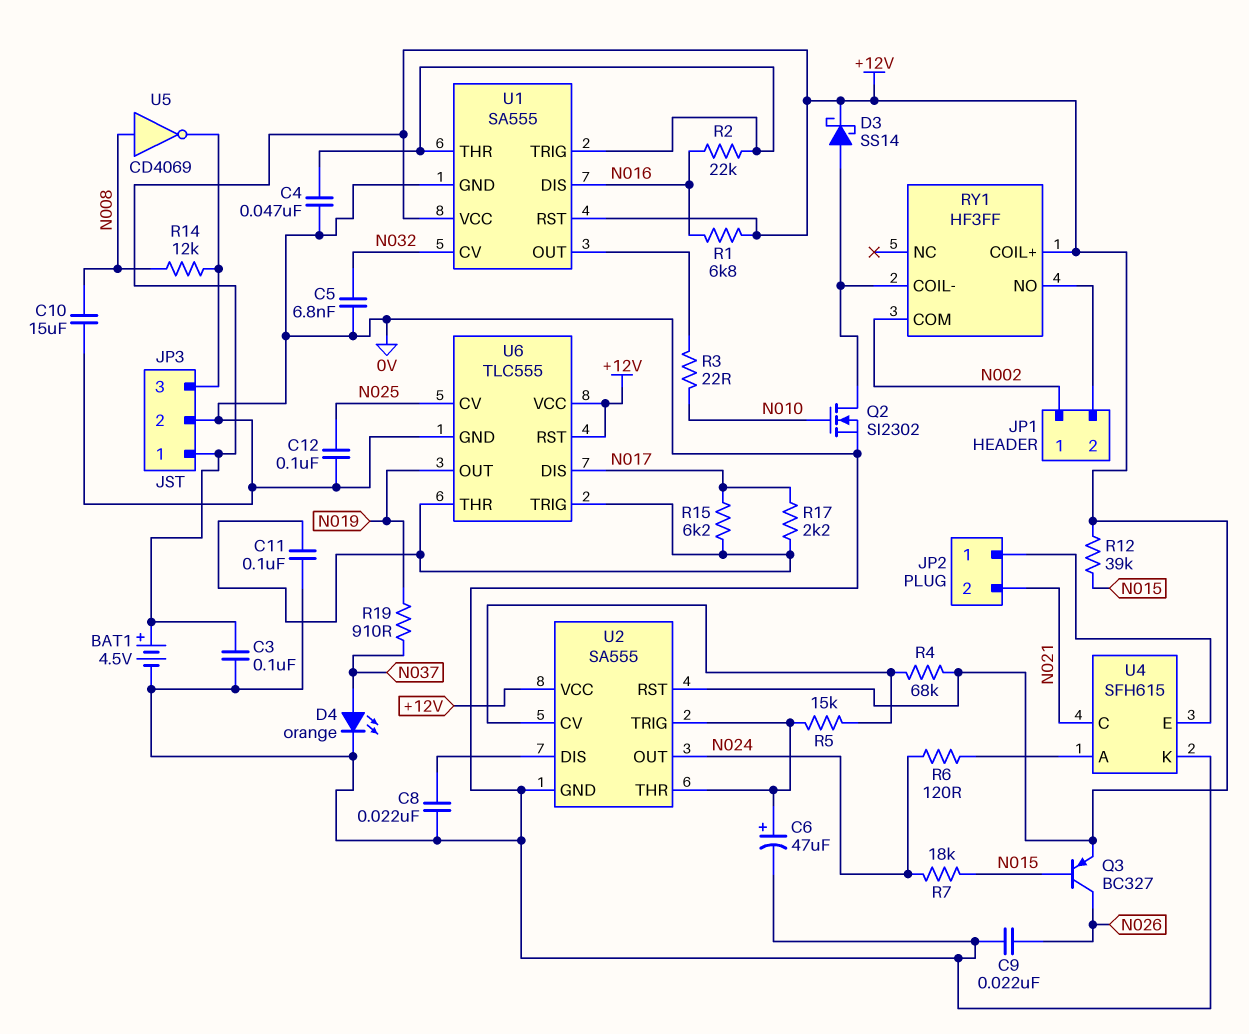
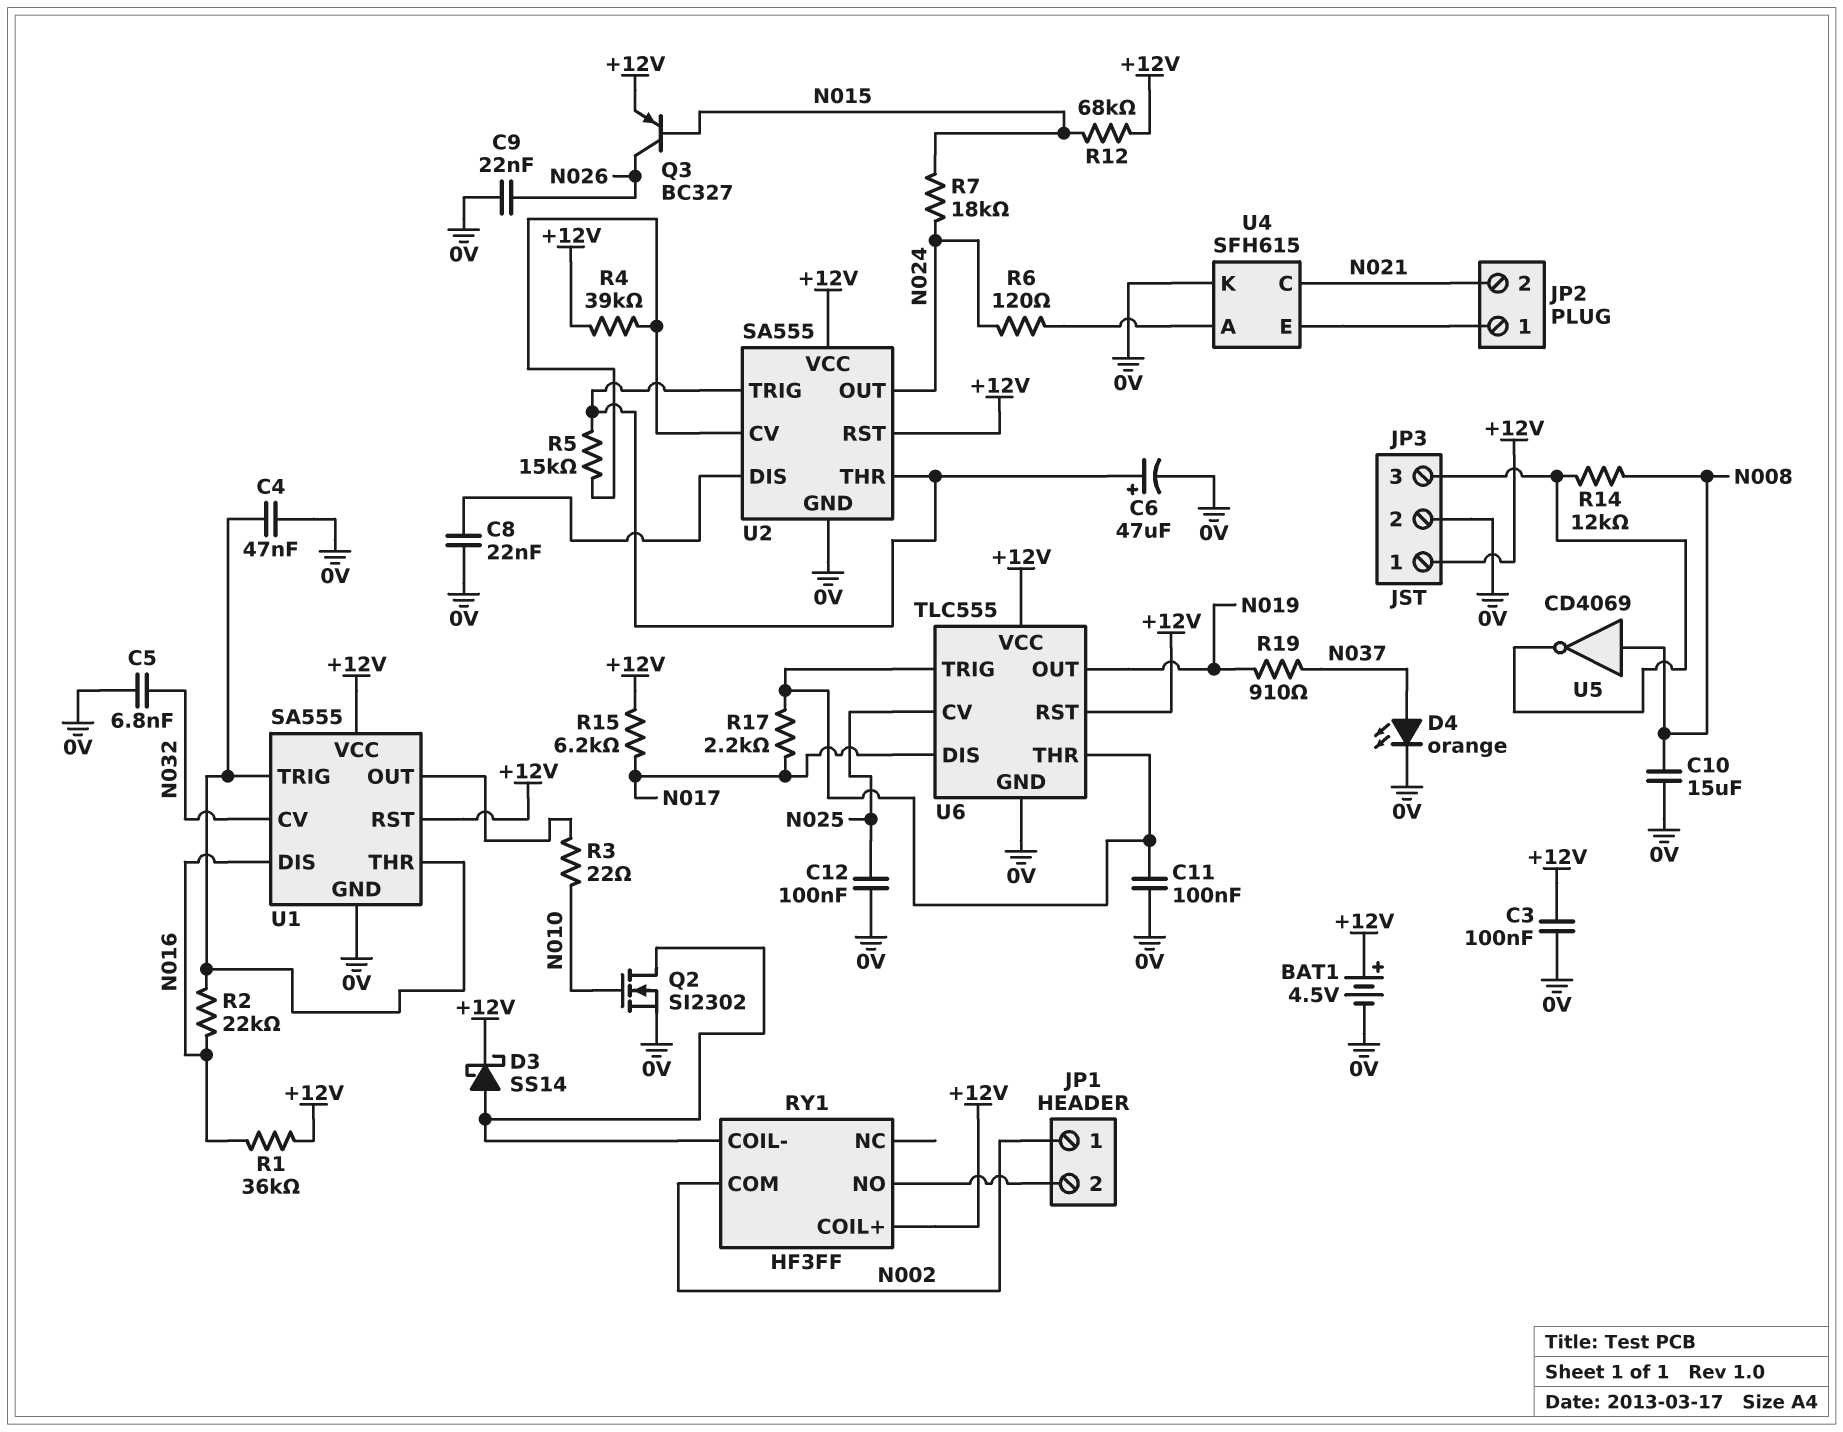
R1: 6.8k (+12V, N016) -> 36k (+12V, N016)
R4: 68k (+12V, U2/CV) -> 39k (+12V, U2/CV)
R12: 39k (+12V, N015) -> 68k (+12V, N015)
R15: 6.2k (N017, U6/THR) -> 6.2k (+12V, N017)

